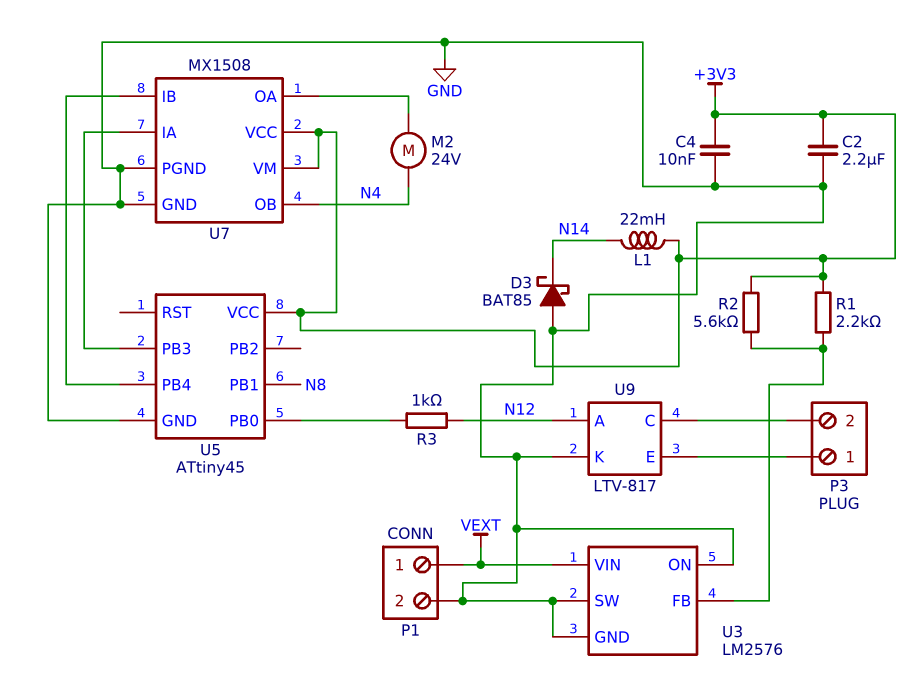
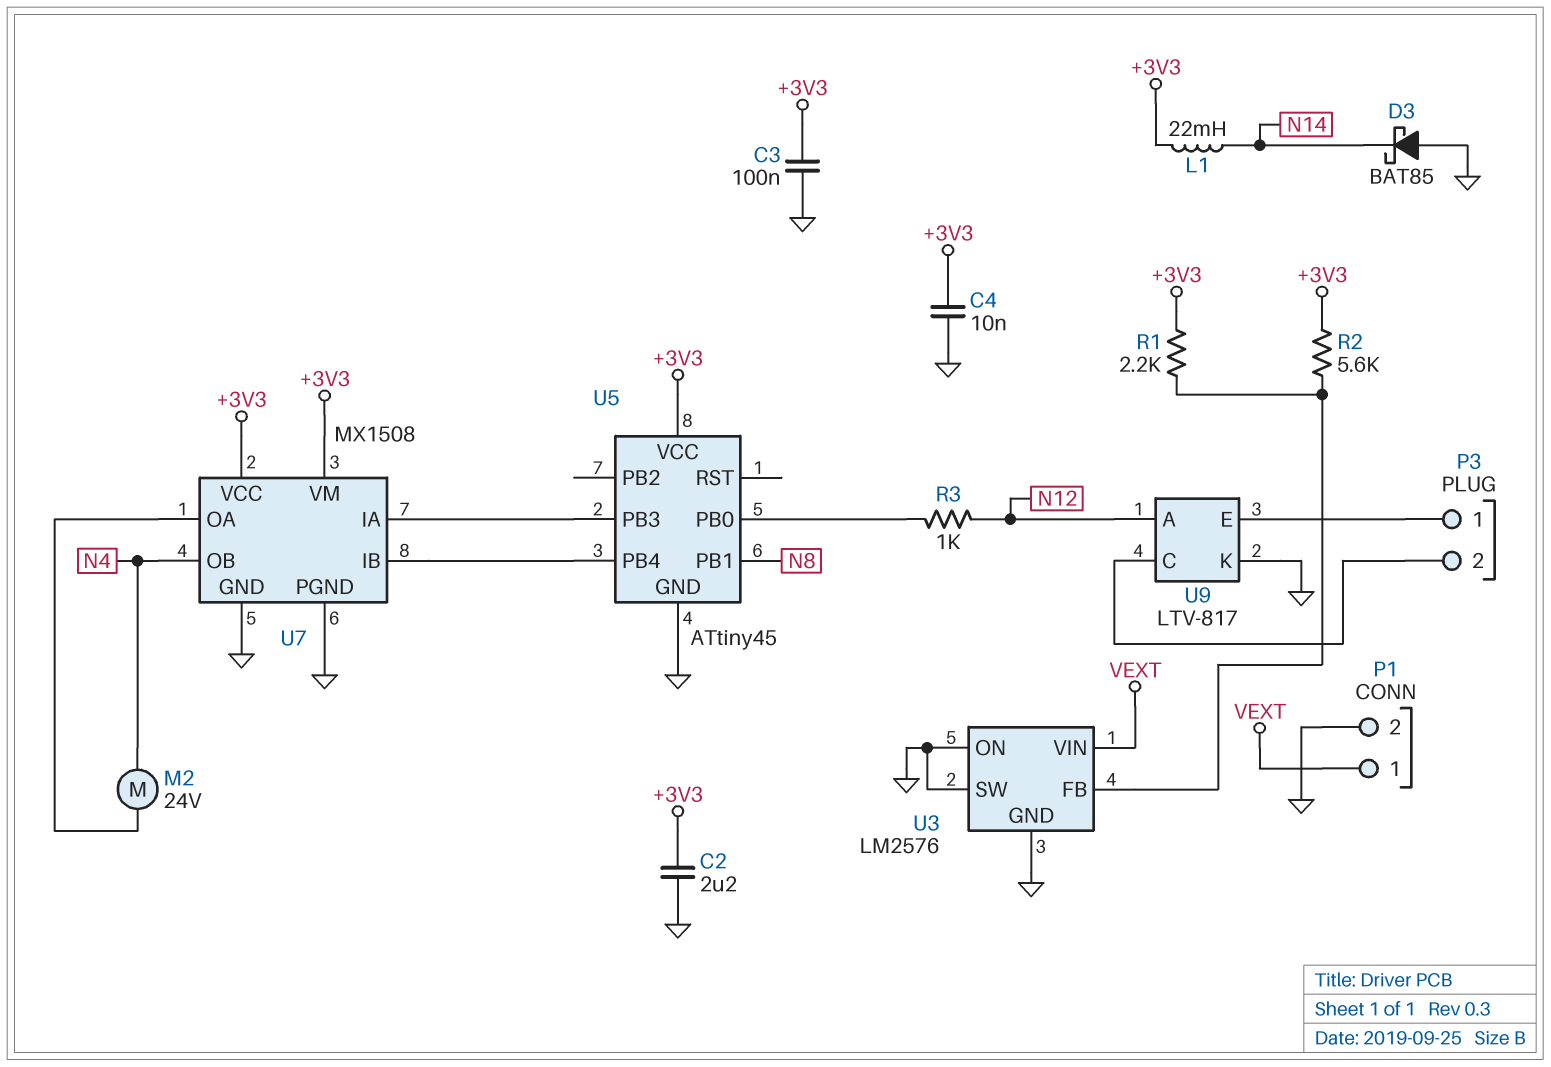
C3: none -> 100nF (+3V3, GND)

